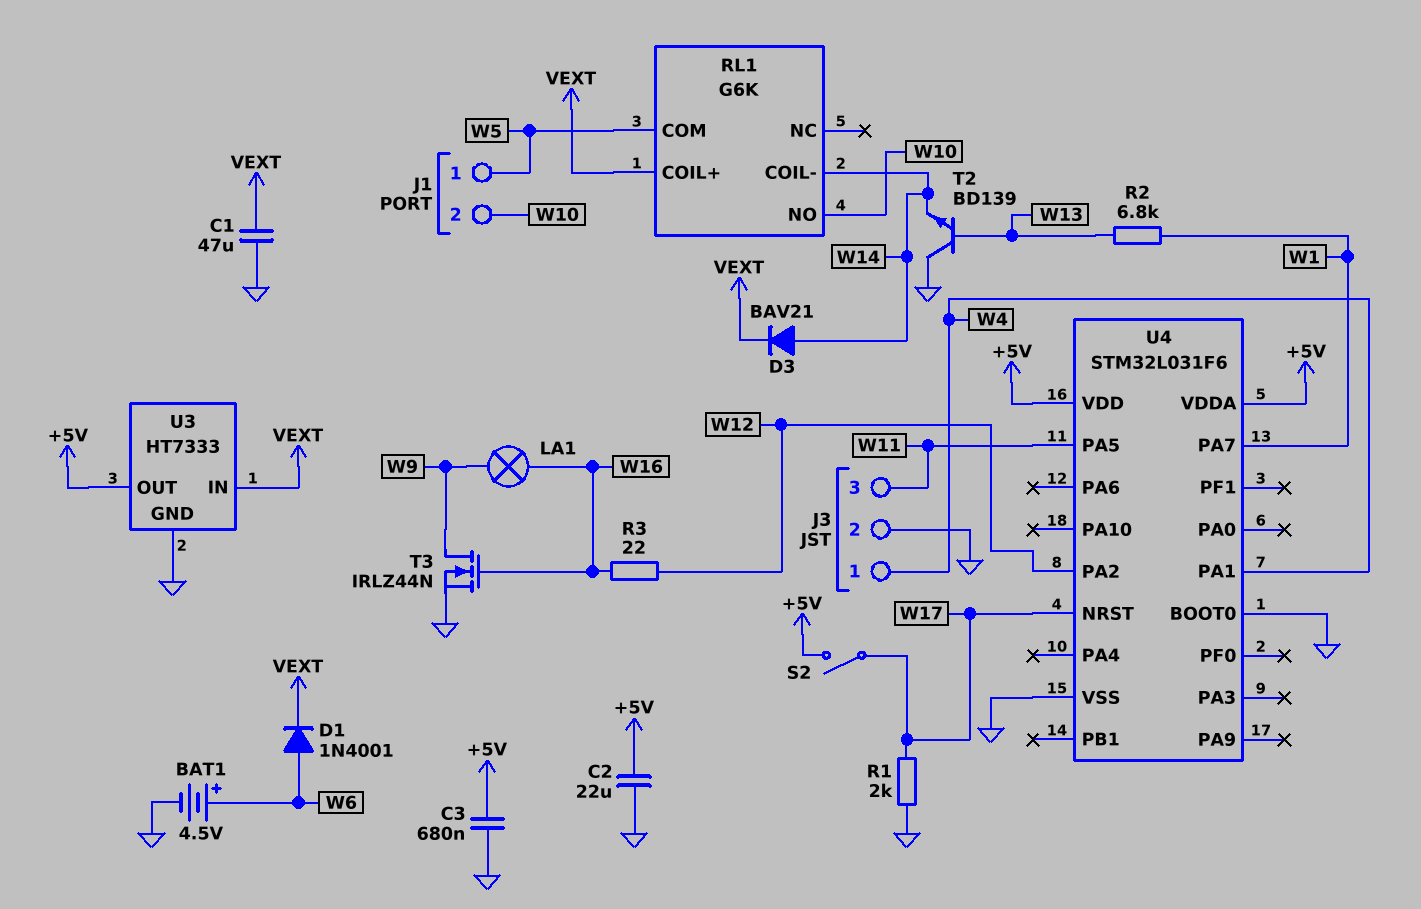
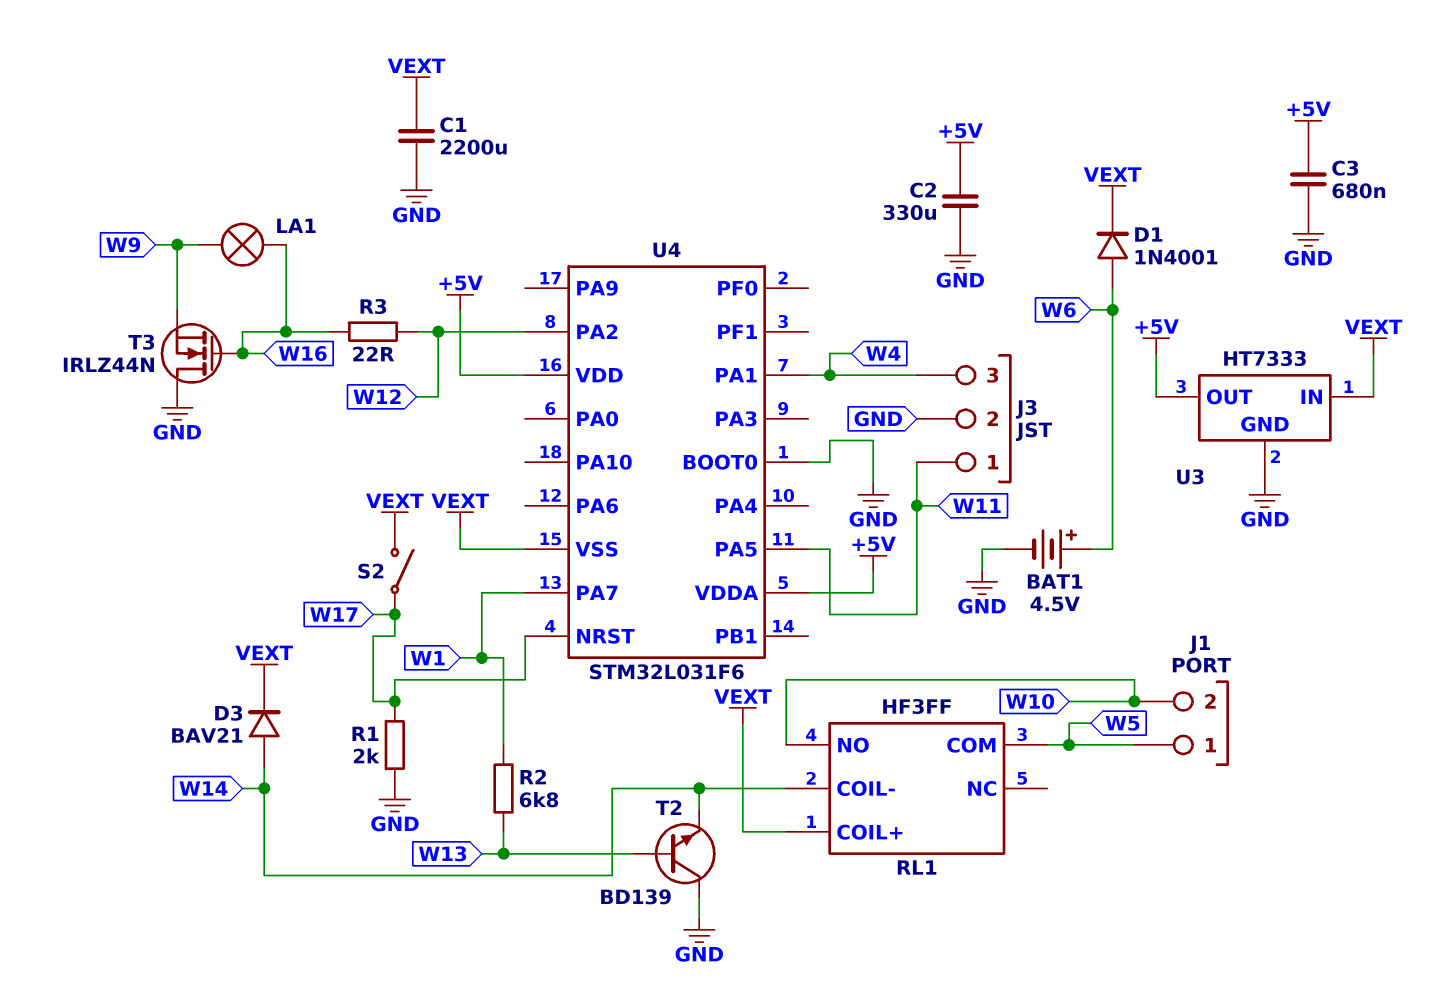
C1: 47uF (GND, VEXT) -> 2200uF (GND, VEXT)
C2: 22uF (+5V, GND) -> 330uF (+5V, GND)
J3 pin 1: W4 -> W11
J3 pin 3: W11 -> W4
RL1: G6K -> HF3FF
S2: switch (+5V, W17) -> switch (VEXT, W17)
T3: NMOS IRLZ44N (G W16, D W9, S GND) -> NMOS IRLZ44N (G W16, D GND, S W9)
U4 pin VSS: GND -> VEXT

